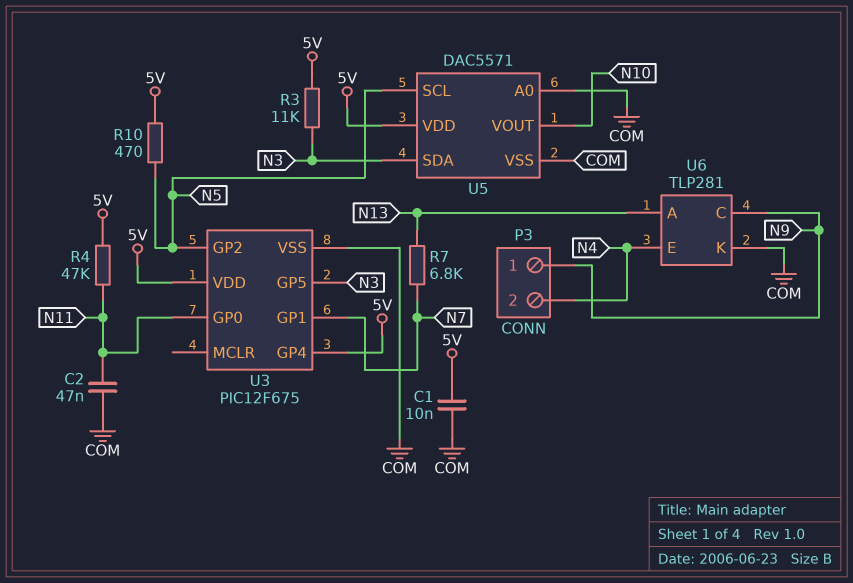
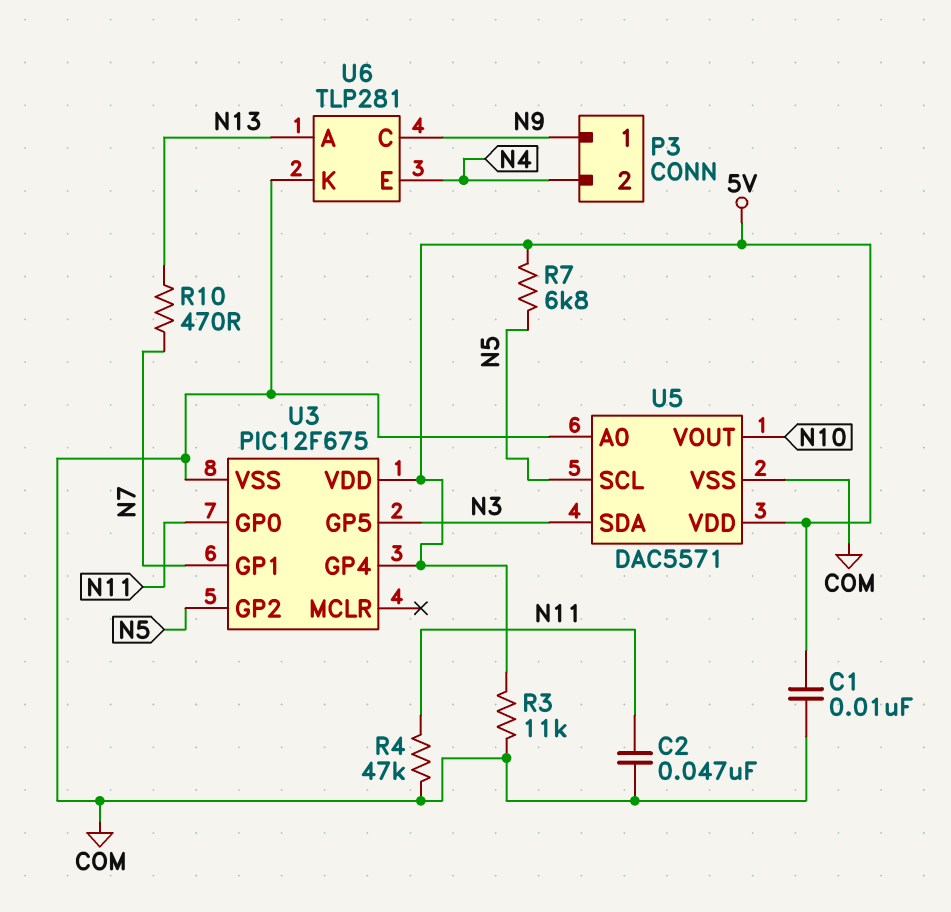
R3: 11k (5V, N3) -> 11k (5V, COM)
R4: 47k (5V, N11) -> 47k (COM, N11)
R7: 6.8k (N7, N13) -> 6.8k (5V, N5)
R10: 470 (5V, N5) -> 470 (N7, N13)

